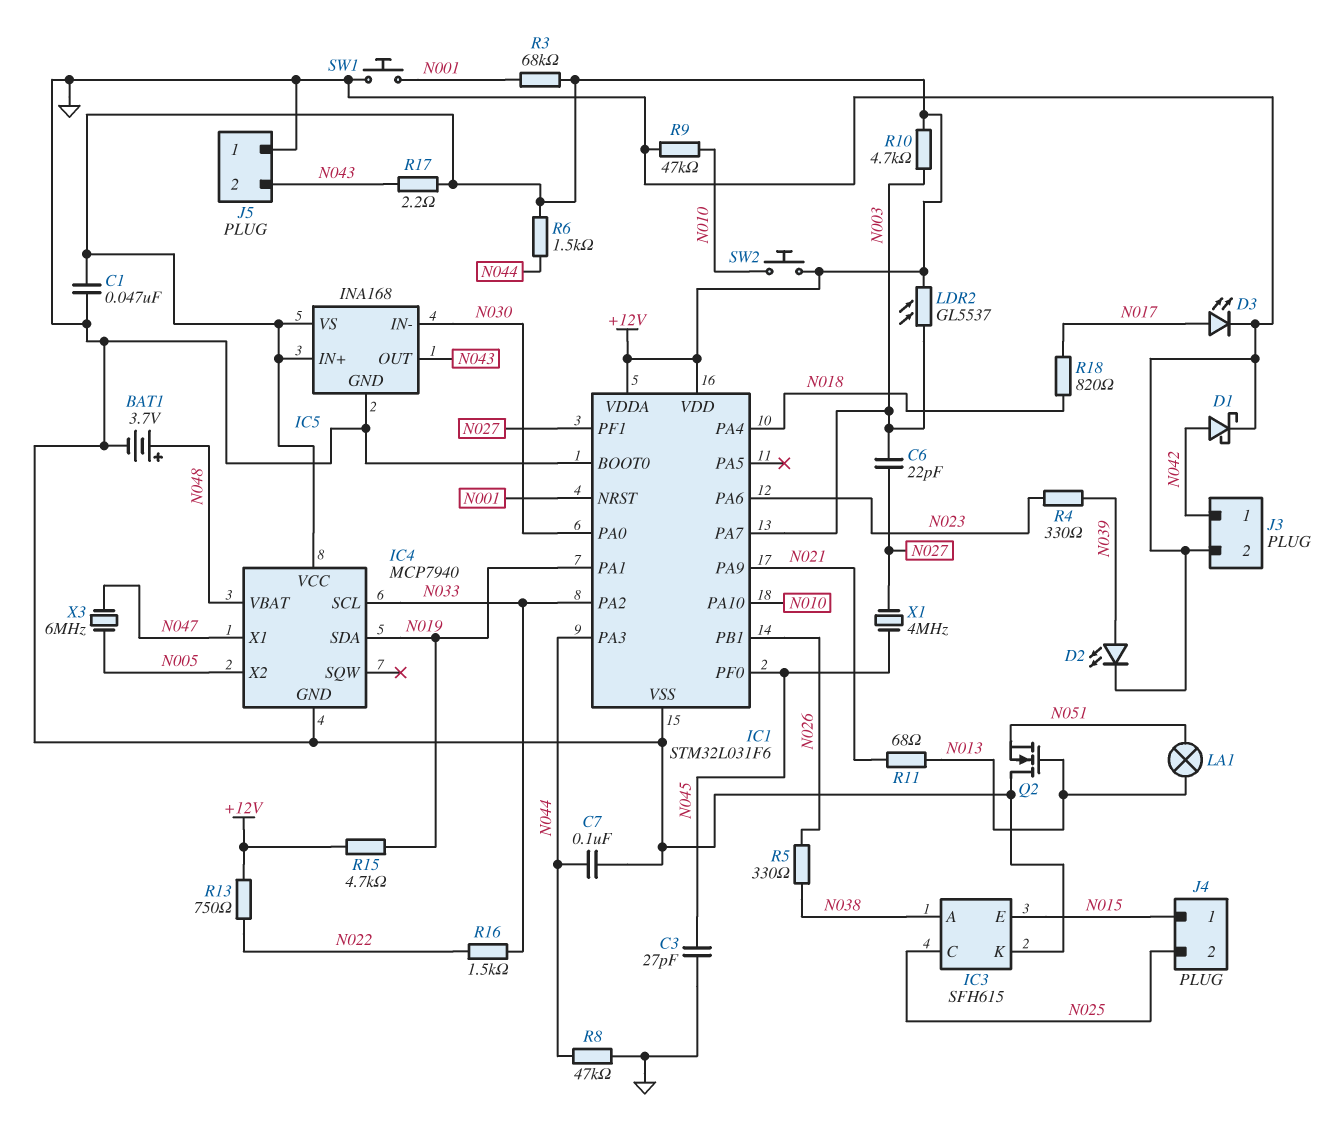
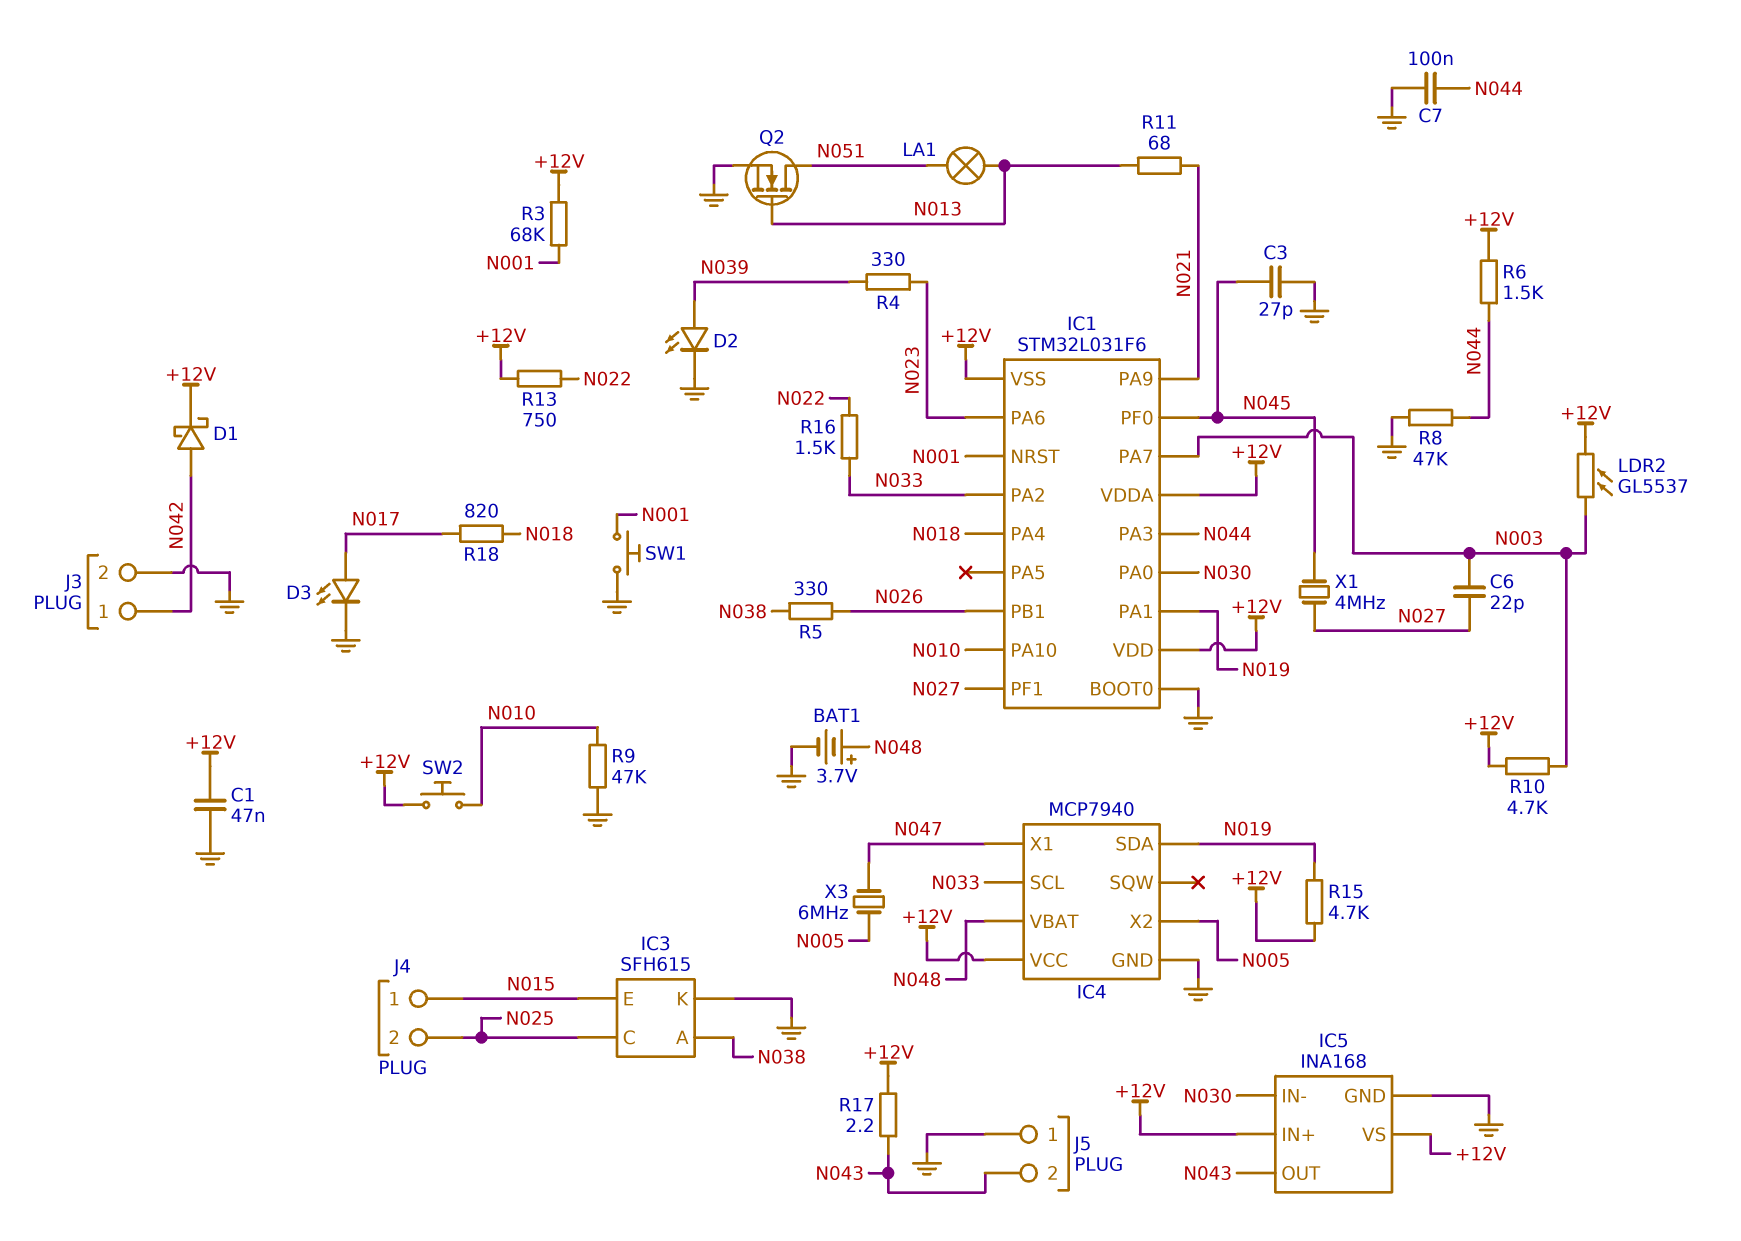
D1: schottky (A N042, K GND) -> schottky (A N042, K +12V)
IC1 pin VSS: GND -> +12V
Q2: NMOS (G N013, D GND, S N051) -> NMOS (G N013, D N051, S GND)

